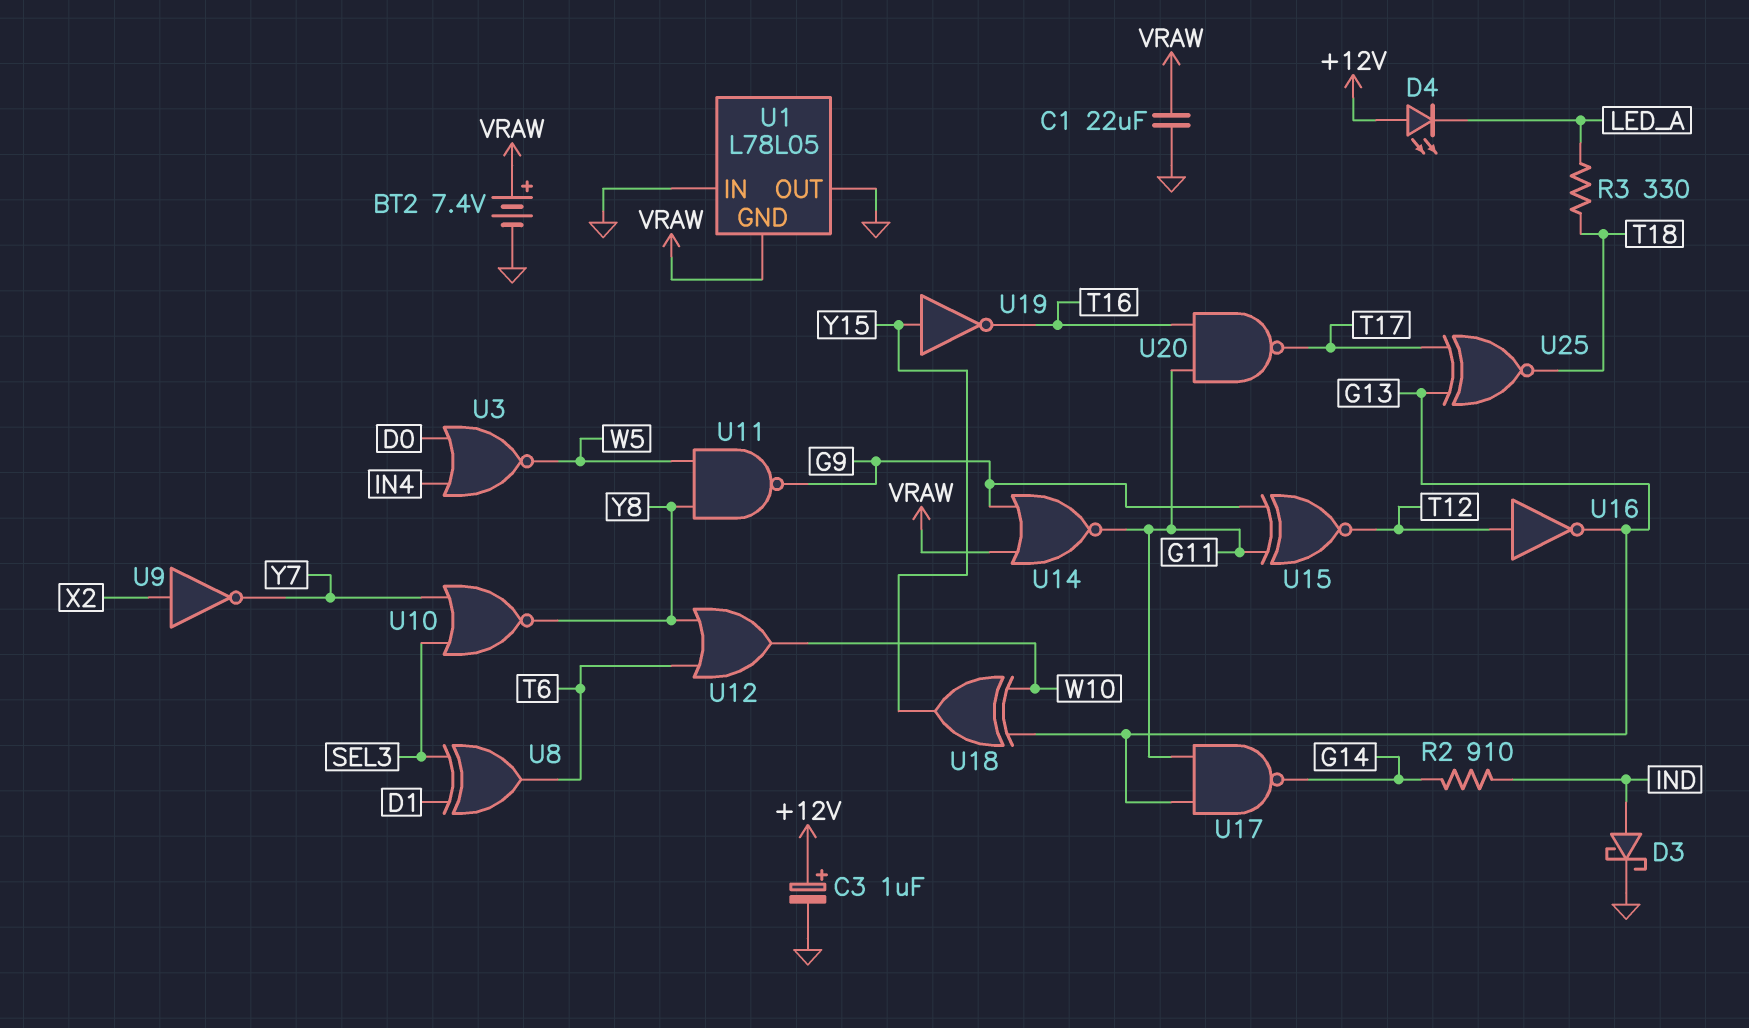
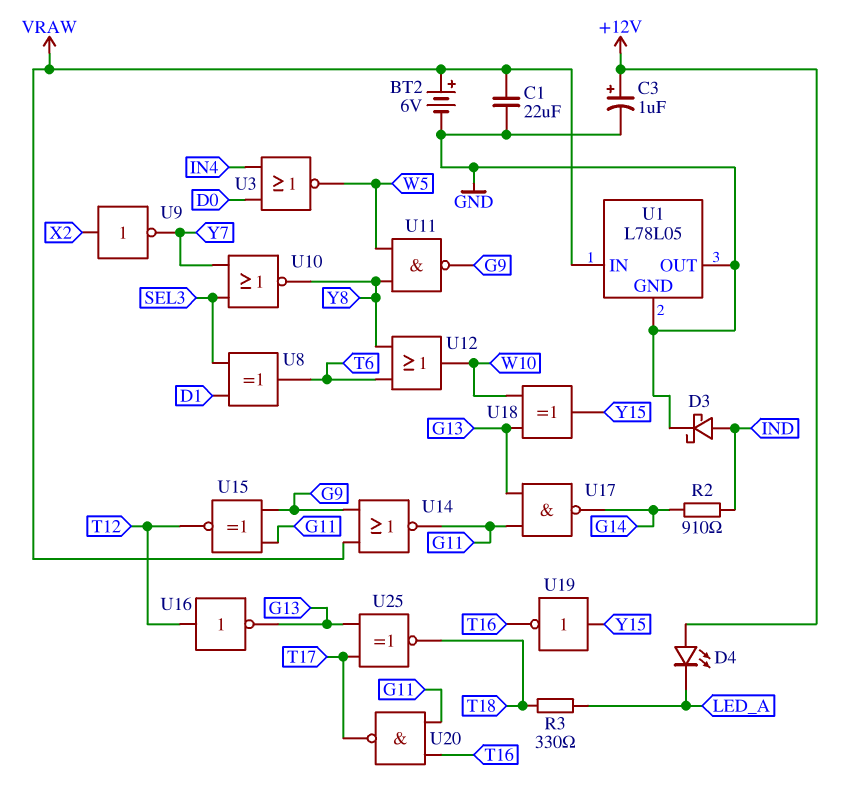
BT2: 7.4V (plus VRAW, minus GND) -> 6V (plus VRAW, minus GND)
U1 pin GND: VRAW -> GND
U1 pin IN: GND -> VRAW

